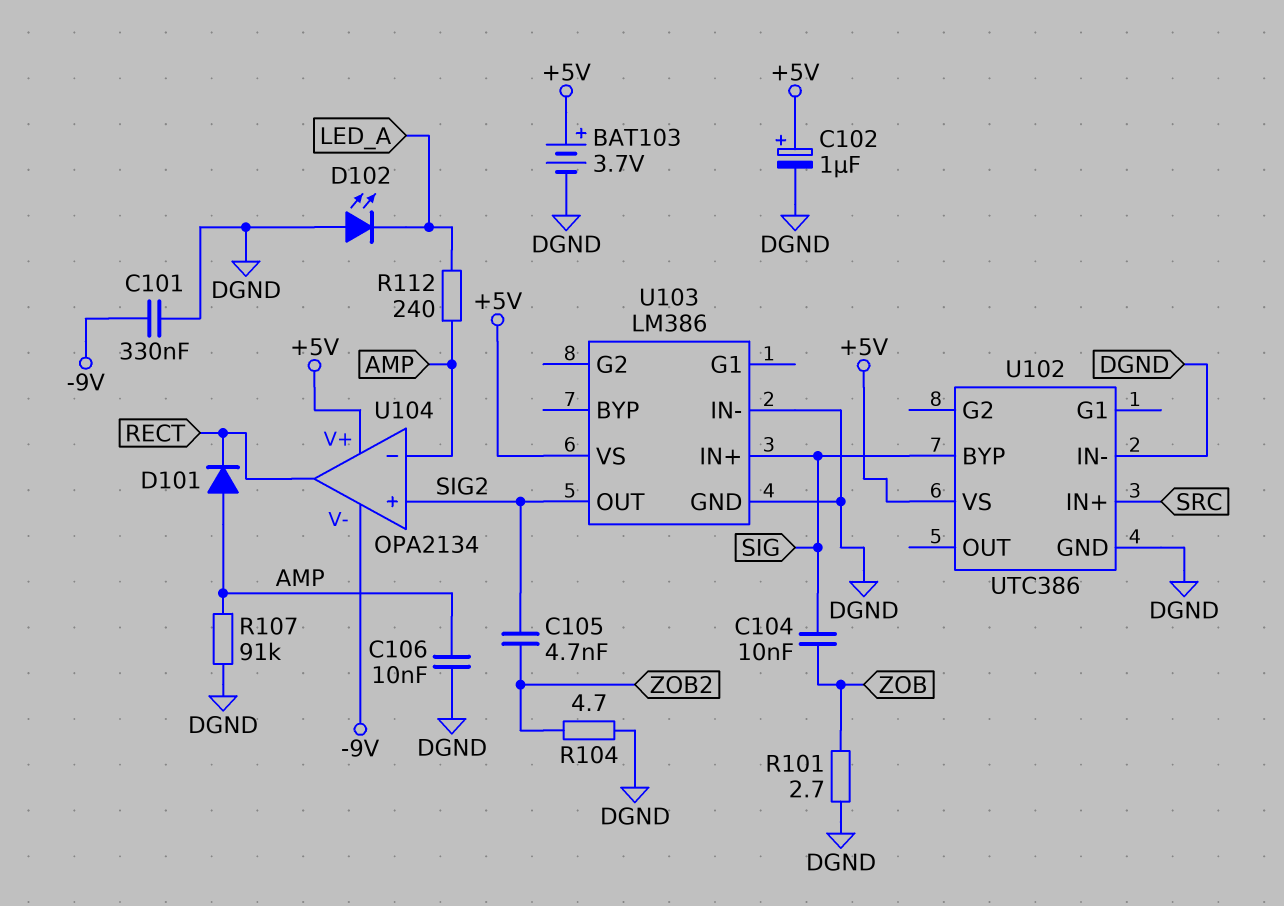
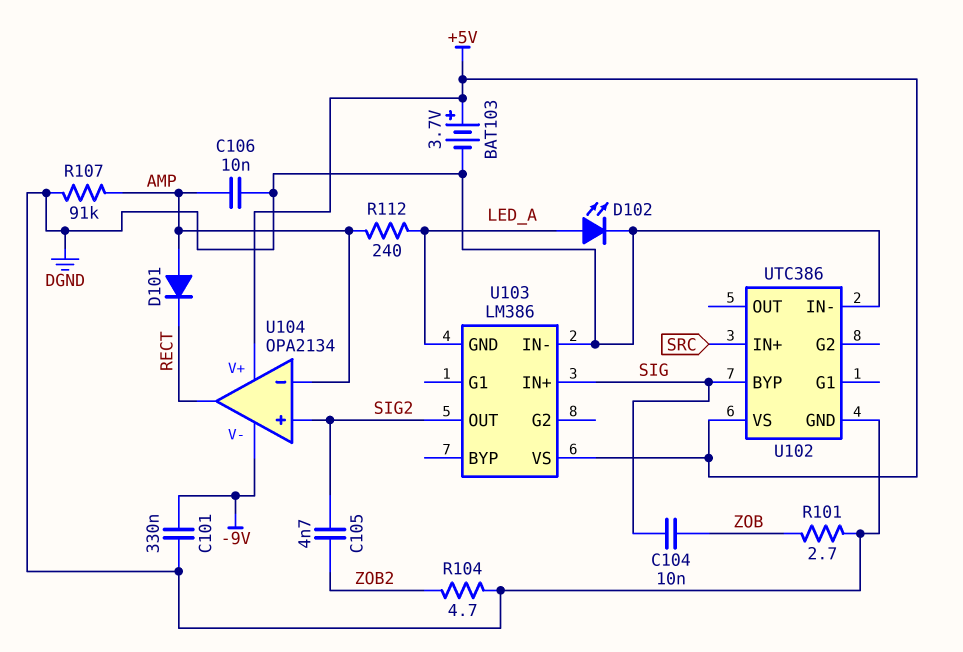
C102: 1uF (plus +5V, minus DGND) -> none
D102: LED (A DGND, K LED_A) -> LED (A LED_A, K DGND)
U103 pin GND: DGND -> LED_A

